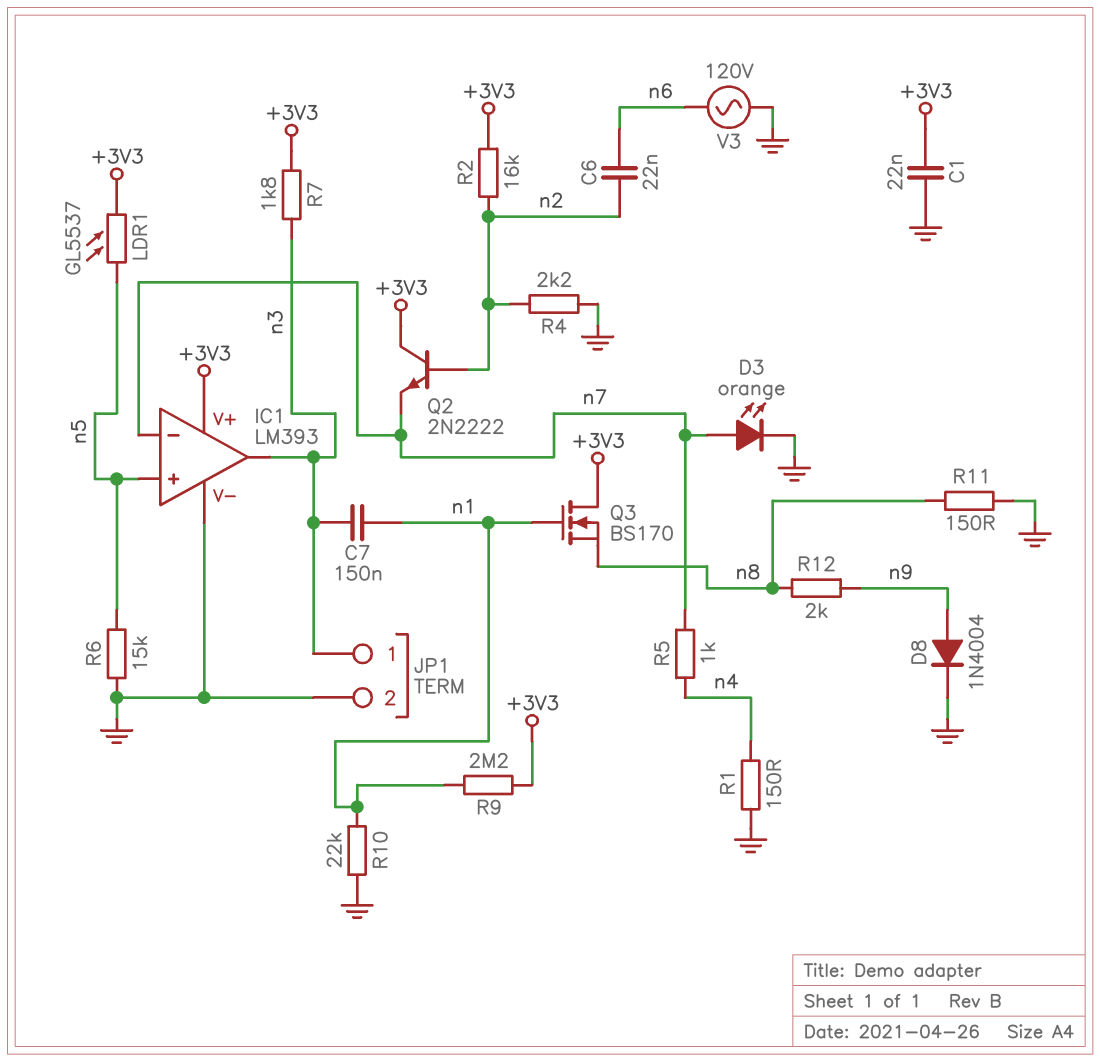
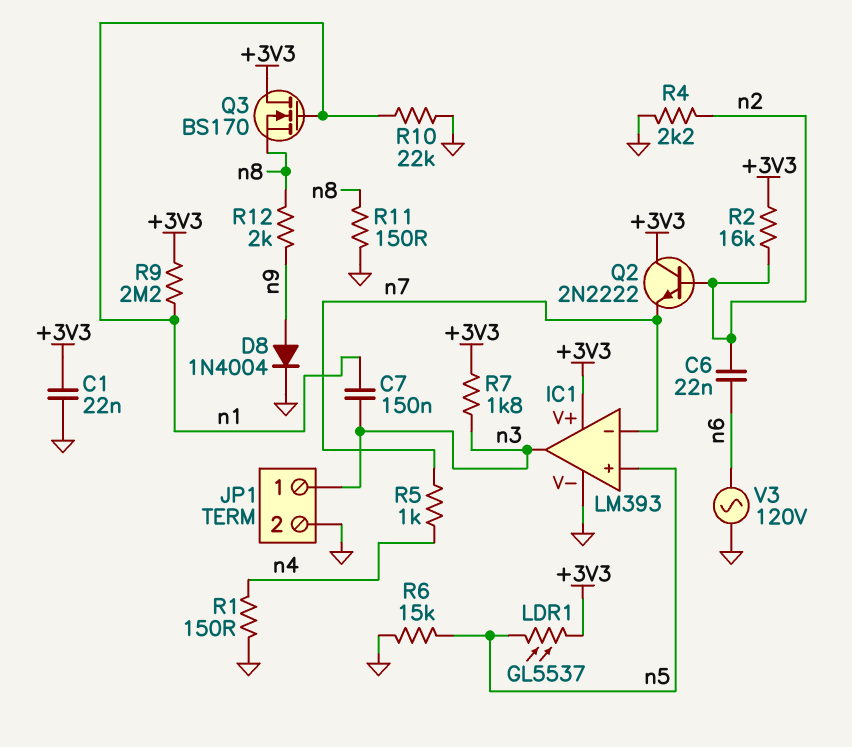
D3: LED orange (A n7, K GND) -> none

